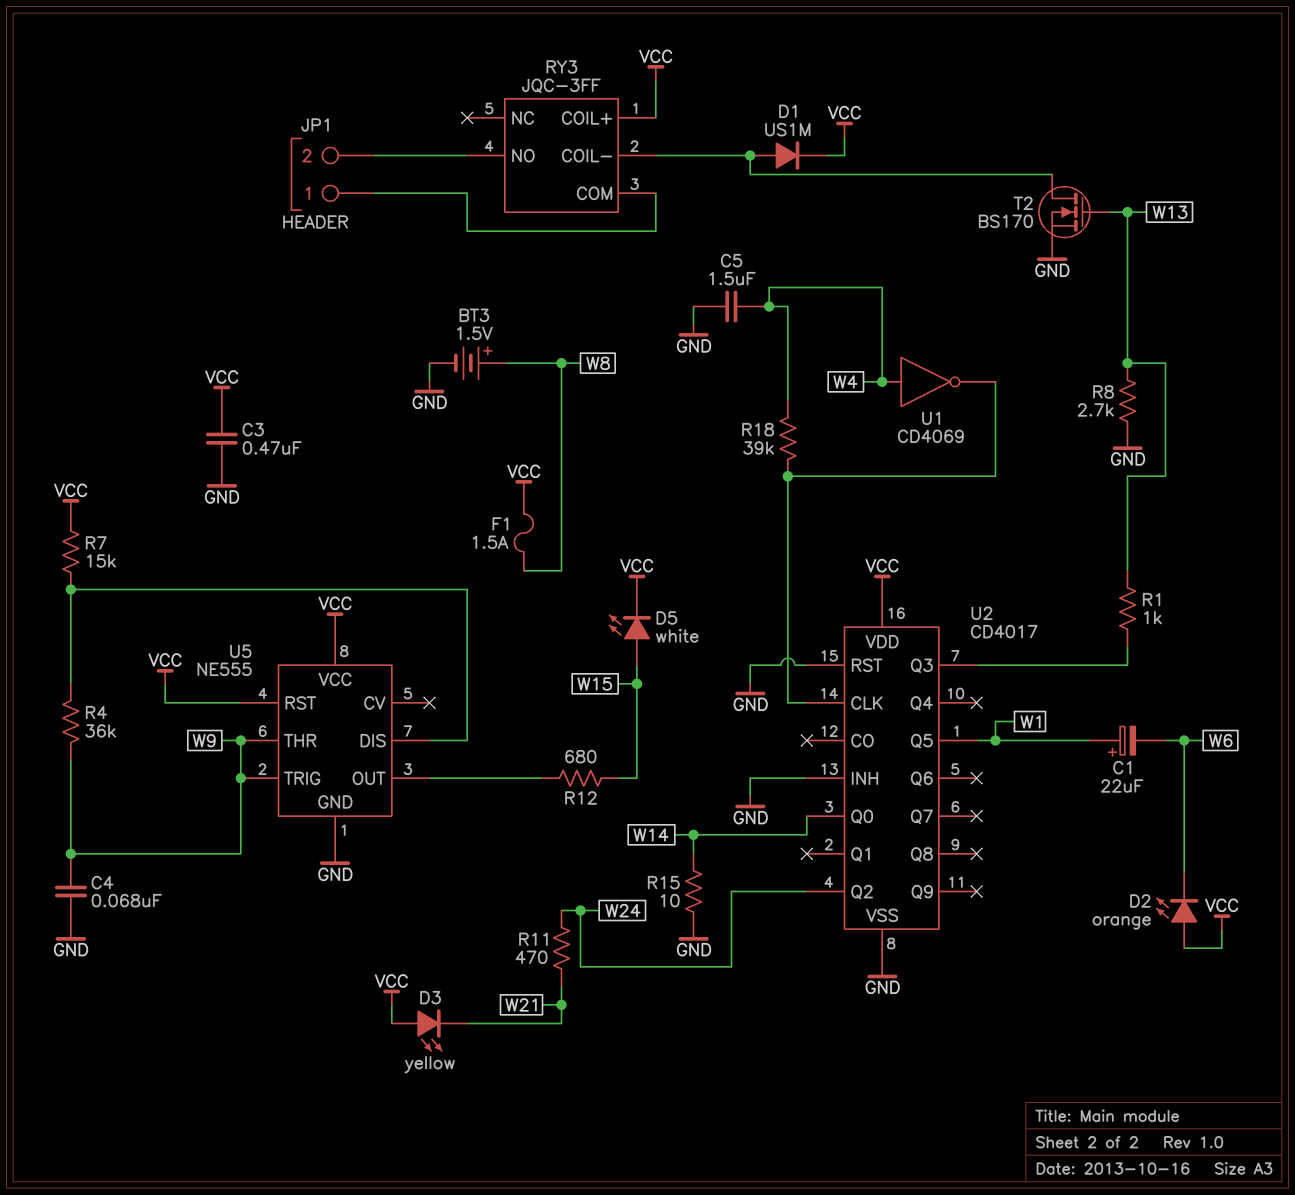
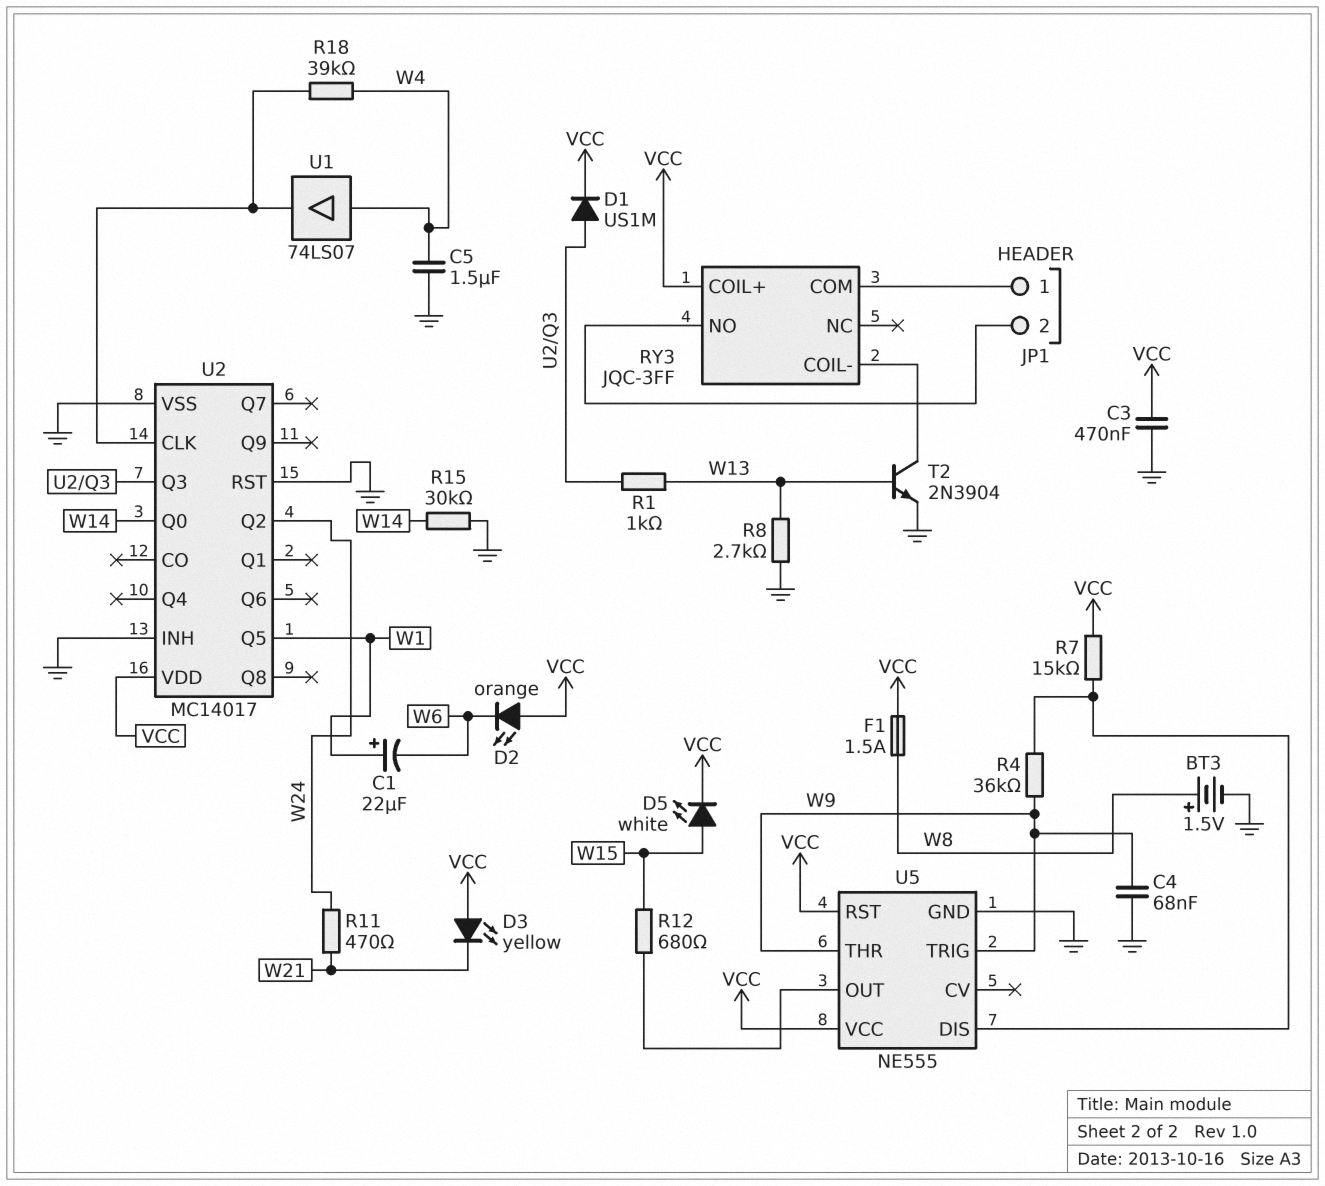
D1: diode US1M (A RY3/COIL-, K VCC) -> diode US1M (A U2/Q3, K VCC)
R15: 10 (GND, W14) -> 30k (GND, W14)
T2: NMOS BS170 (G W13, D RY3/COIL-, S GND) -> NPN 2N3904 (B W13, C RY3/COIL-, E GND)
U1: NOT CD4069 (in W4, out U2/CLK) -> buffer 74LS07 (in W4, out U2/CLK)
U2: CD4017 -> MC14017

